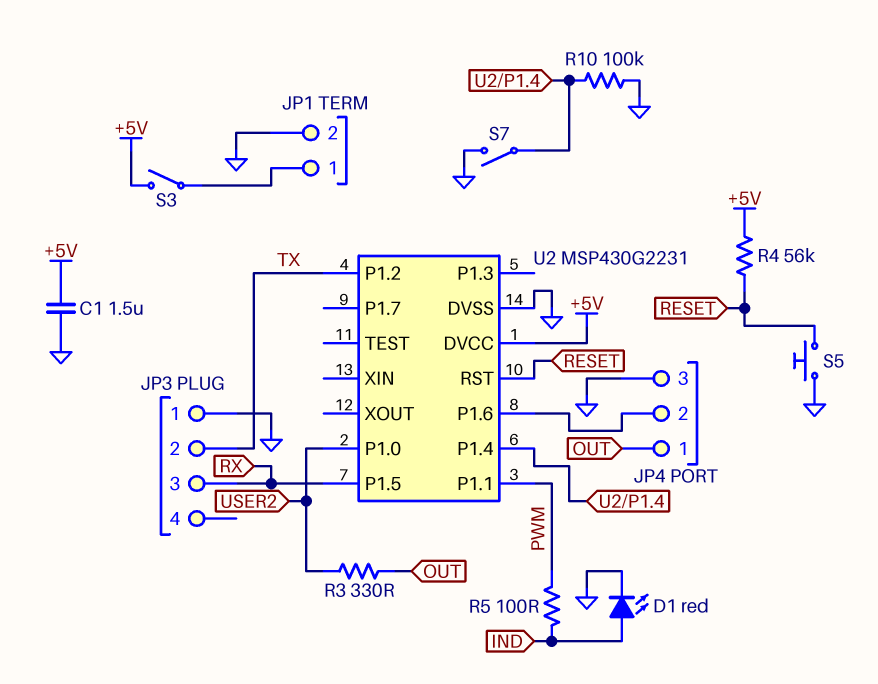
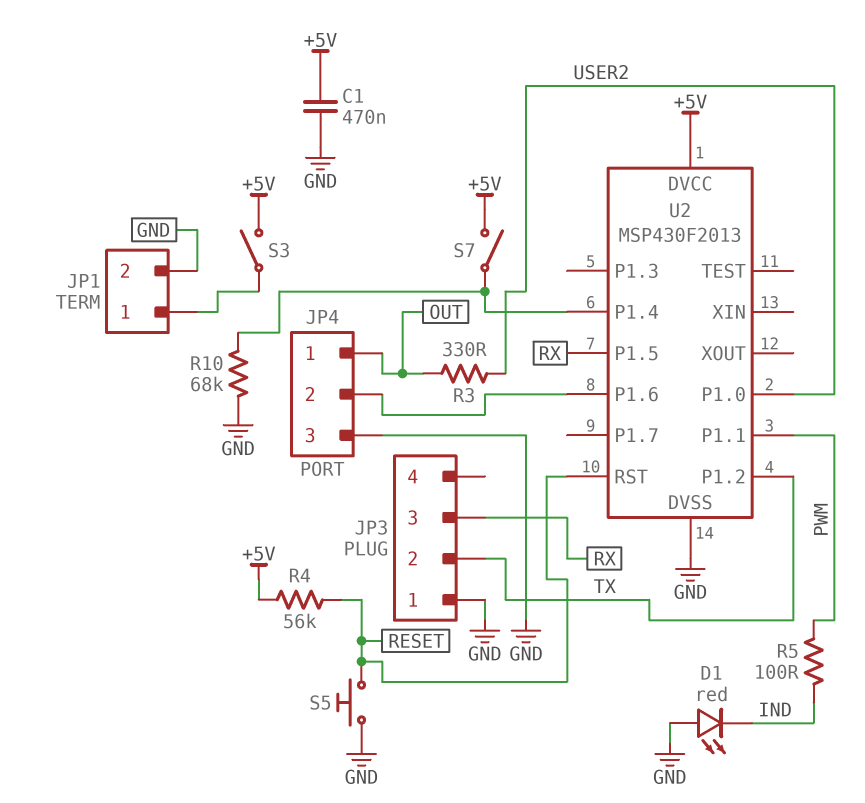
C1: 1.5uF (+5V, GND) -> 470nF (+5V, GND)
D1: LED red (A IND, K GND) -> LED red (A GND, K IND)
R10: 100k (GND, U2/P1.4) -> 68k (GND, U2/P1.4)
S7: switch (GND, U2/P1.4) -> switch (+5V, U2/P1.4)
U2: MSP430G2231 -> MSP430F2013

